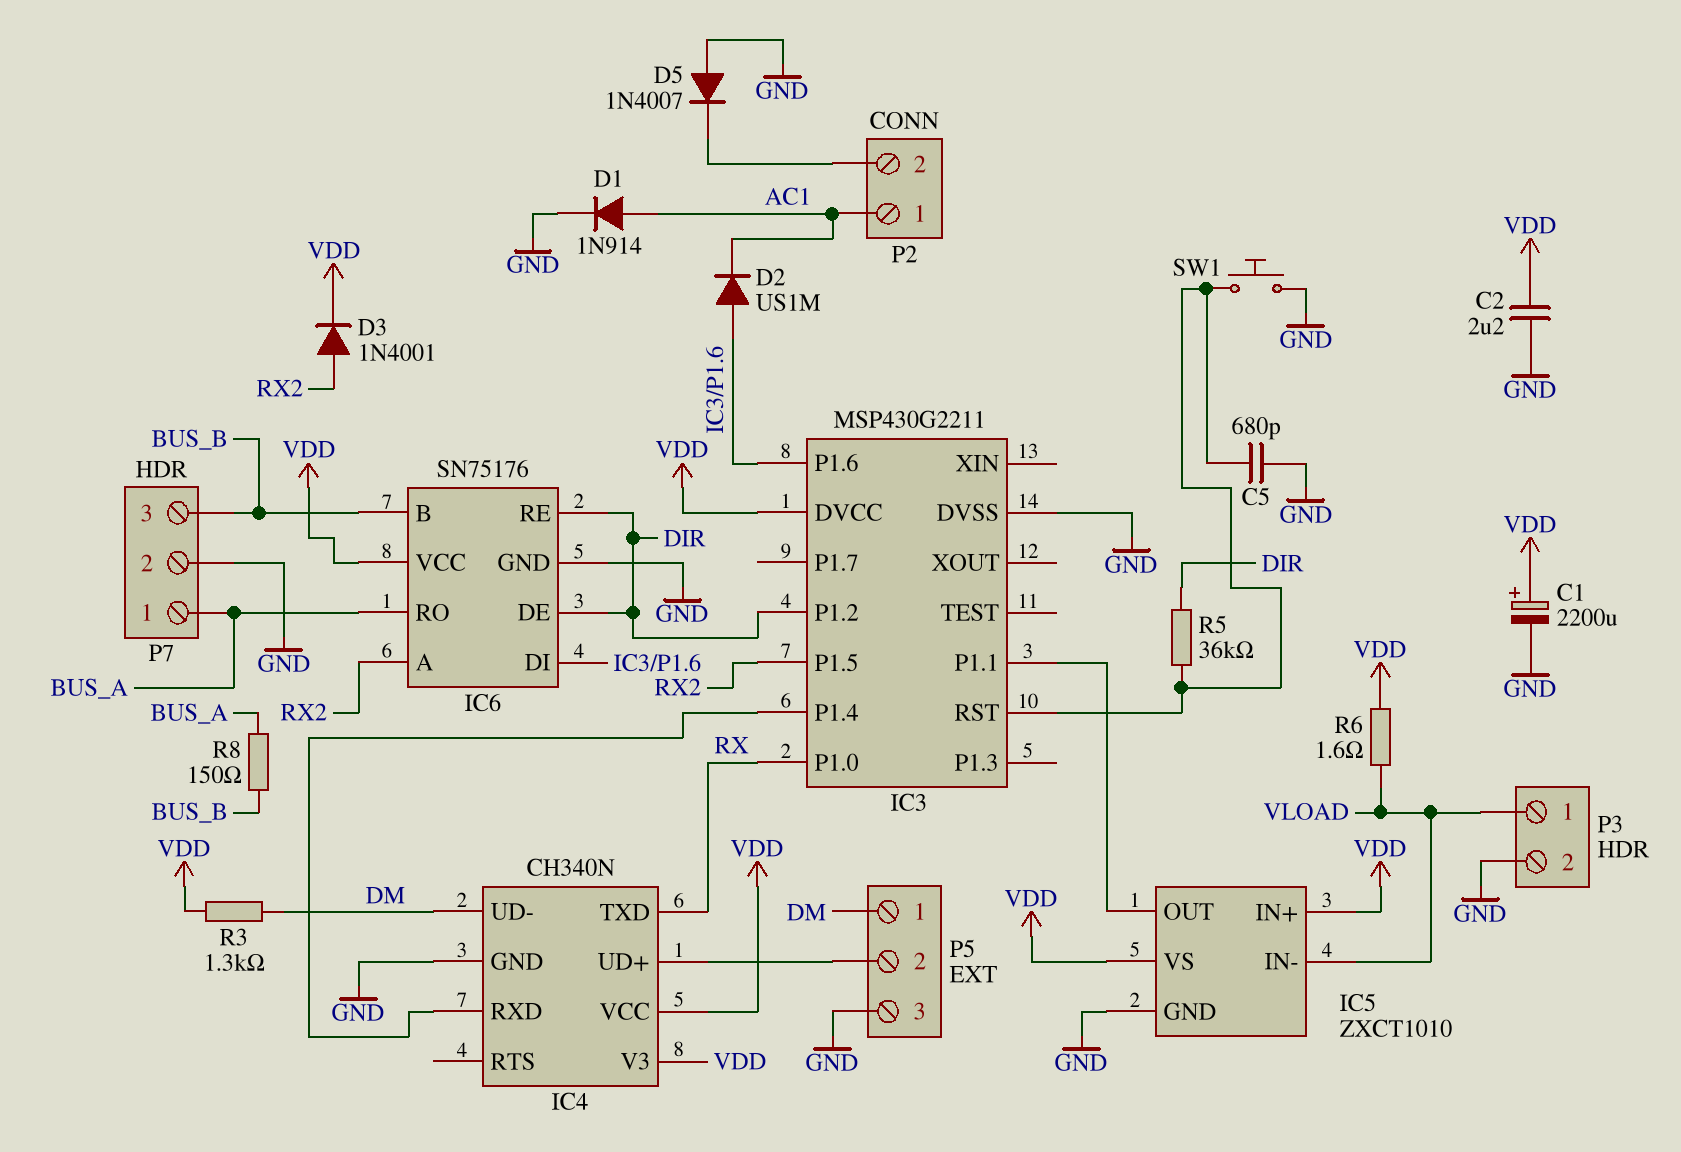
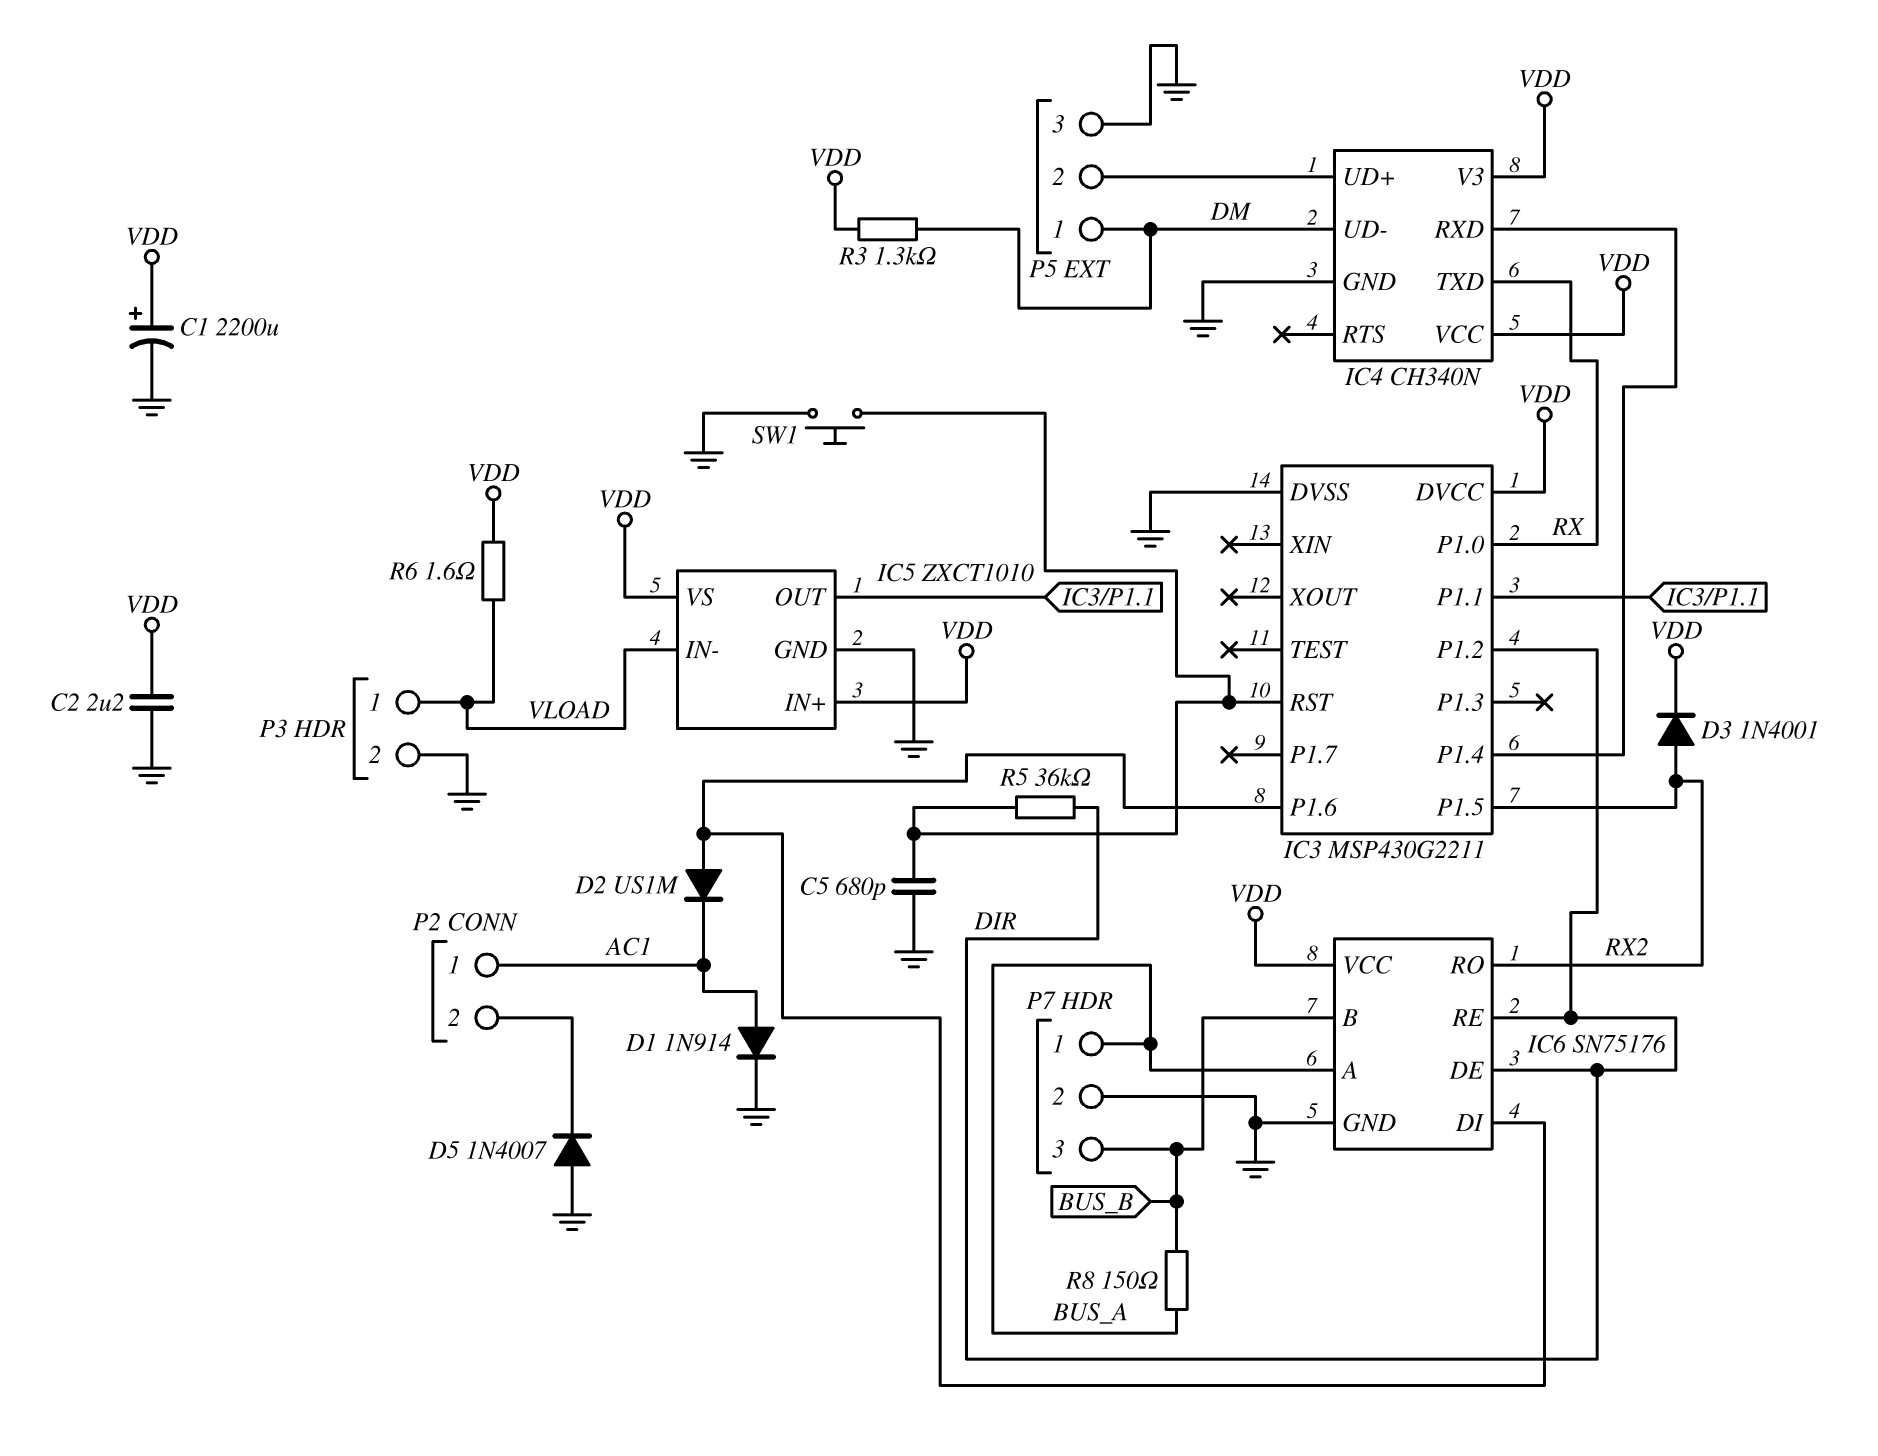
IC6 pin A: RX2 -> BUS_A
IC6 pin RO: BUS_A -> RX2

